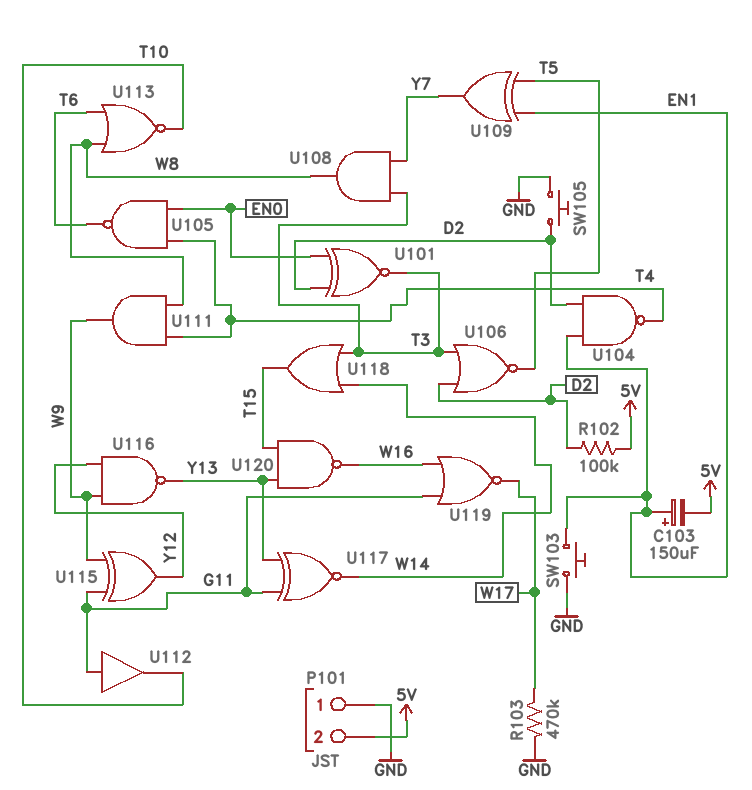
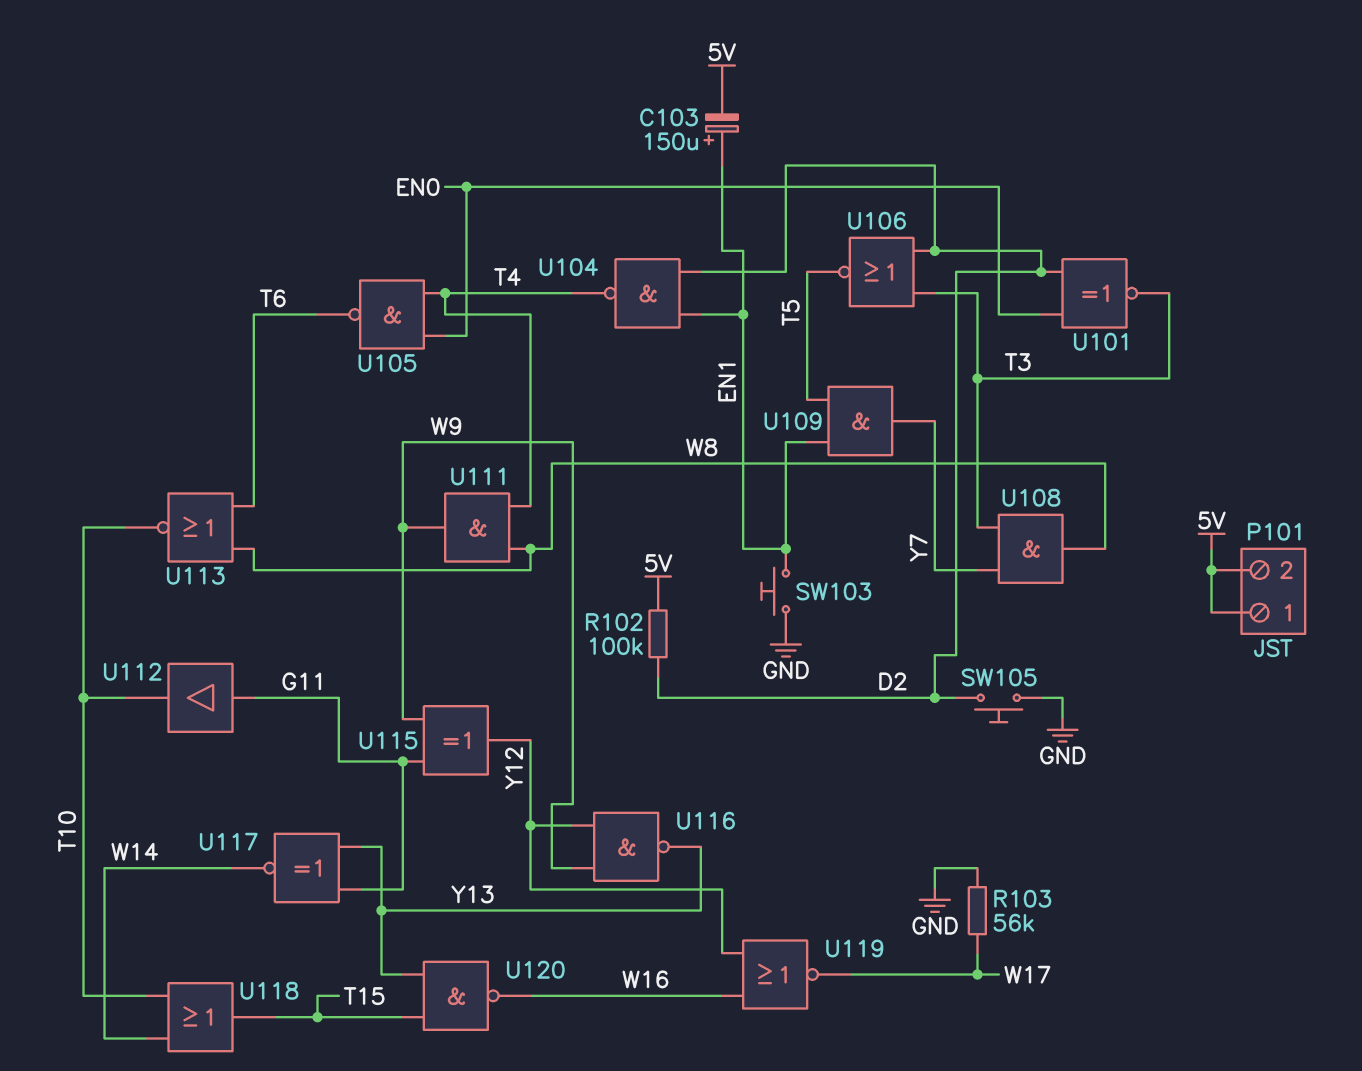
P101 pin 1: GND -> 5V
R103: 470k (GND, W17) -> 56k (GND, W17)
U109: XOR (in EN1, in T5, out Y7) -> AND (in EN1, in T5, out Y7)
U118: OR (in T3, in W14, out T15) -> OR (in T10, in W14, out T15)
U119: NOR (in G11, in W16, out W17) -> NOR (in W16, in Y12, out W17)

